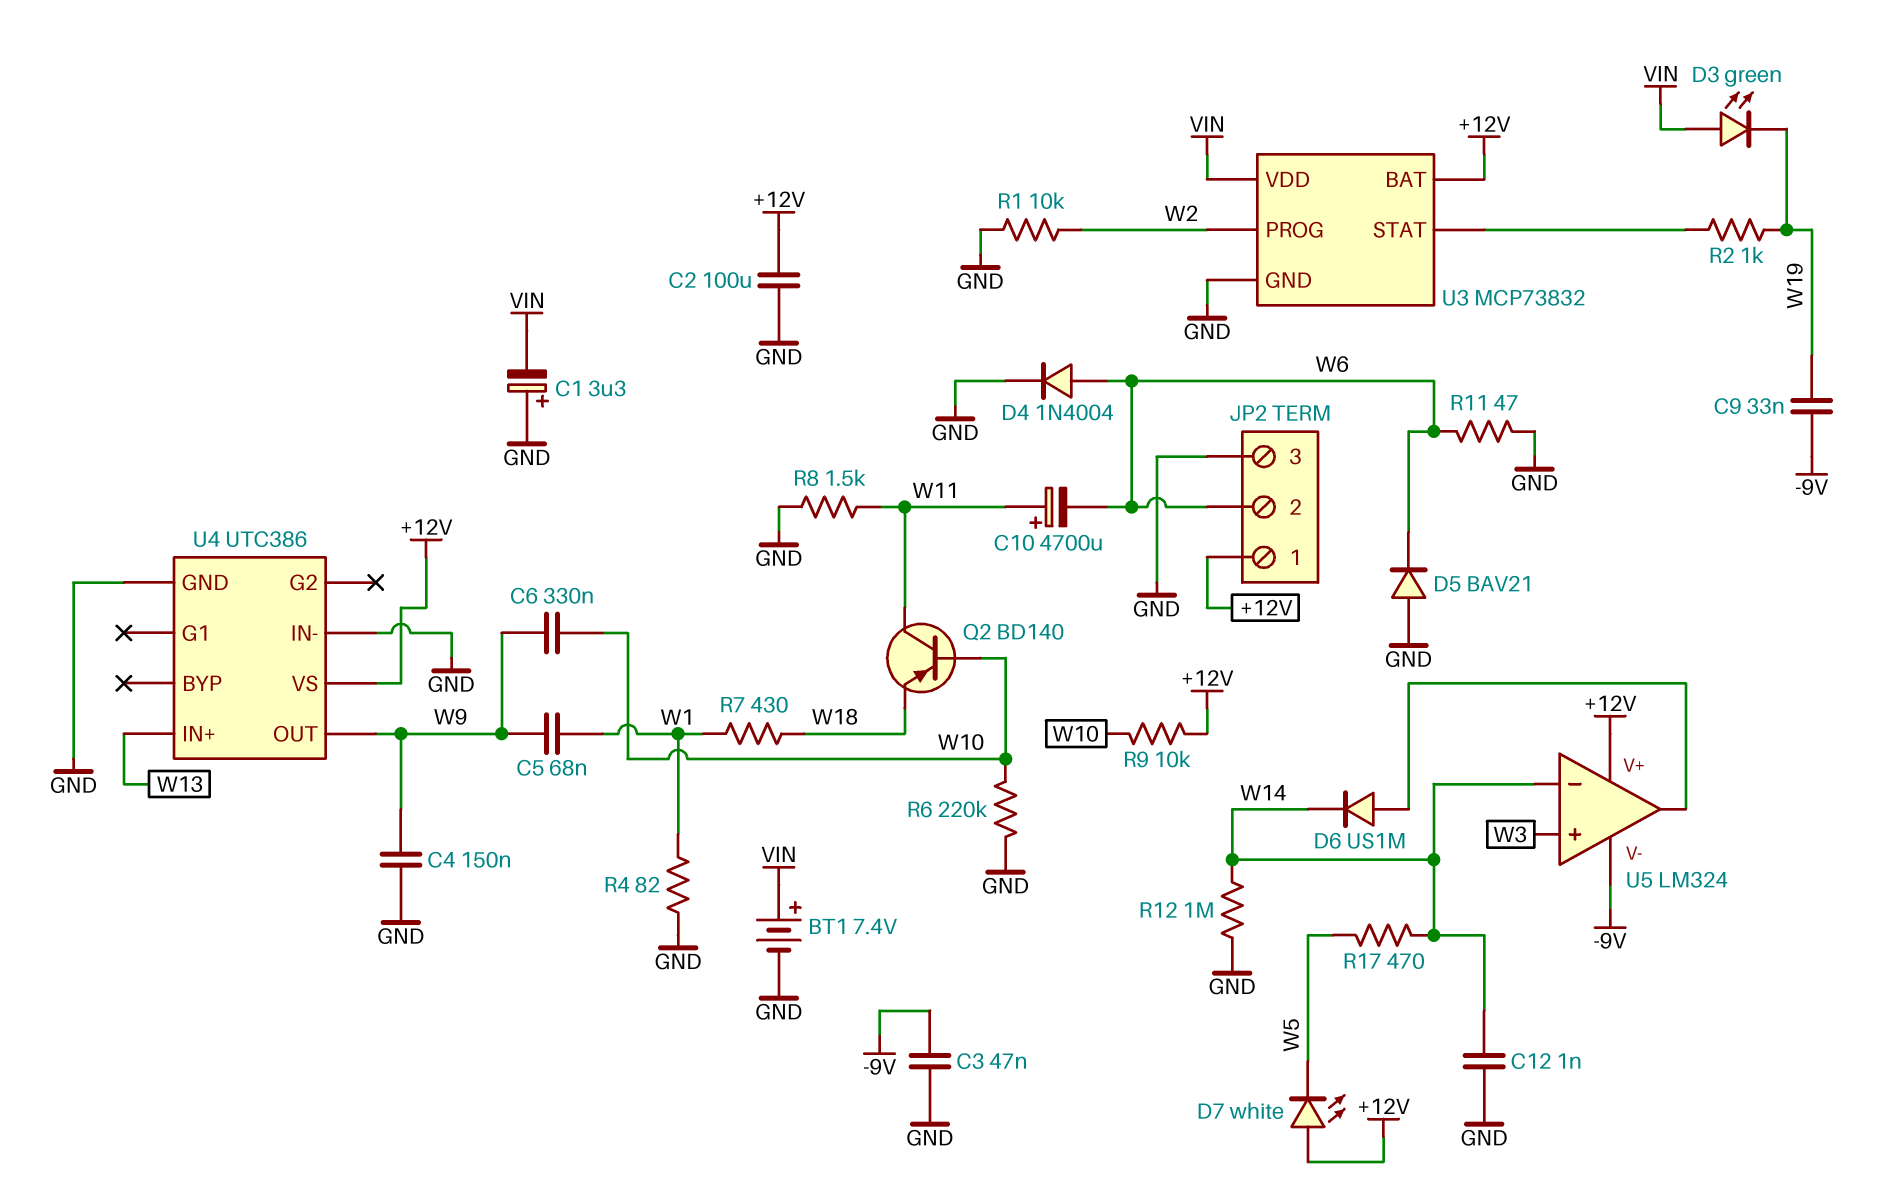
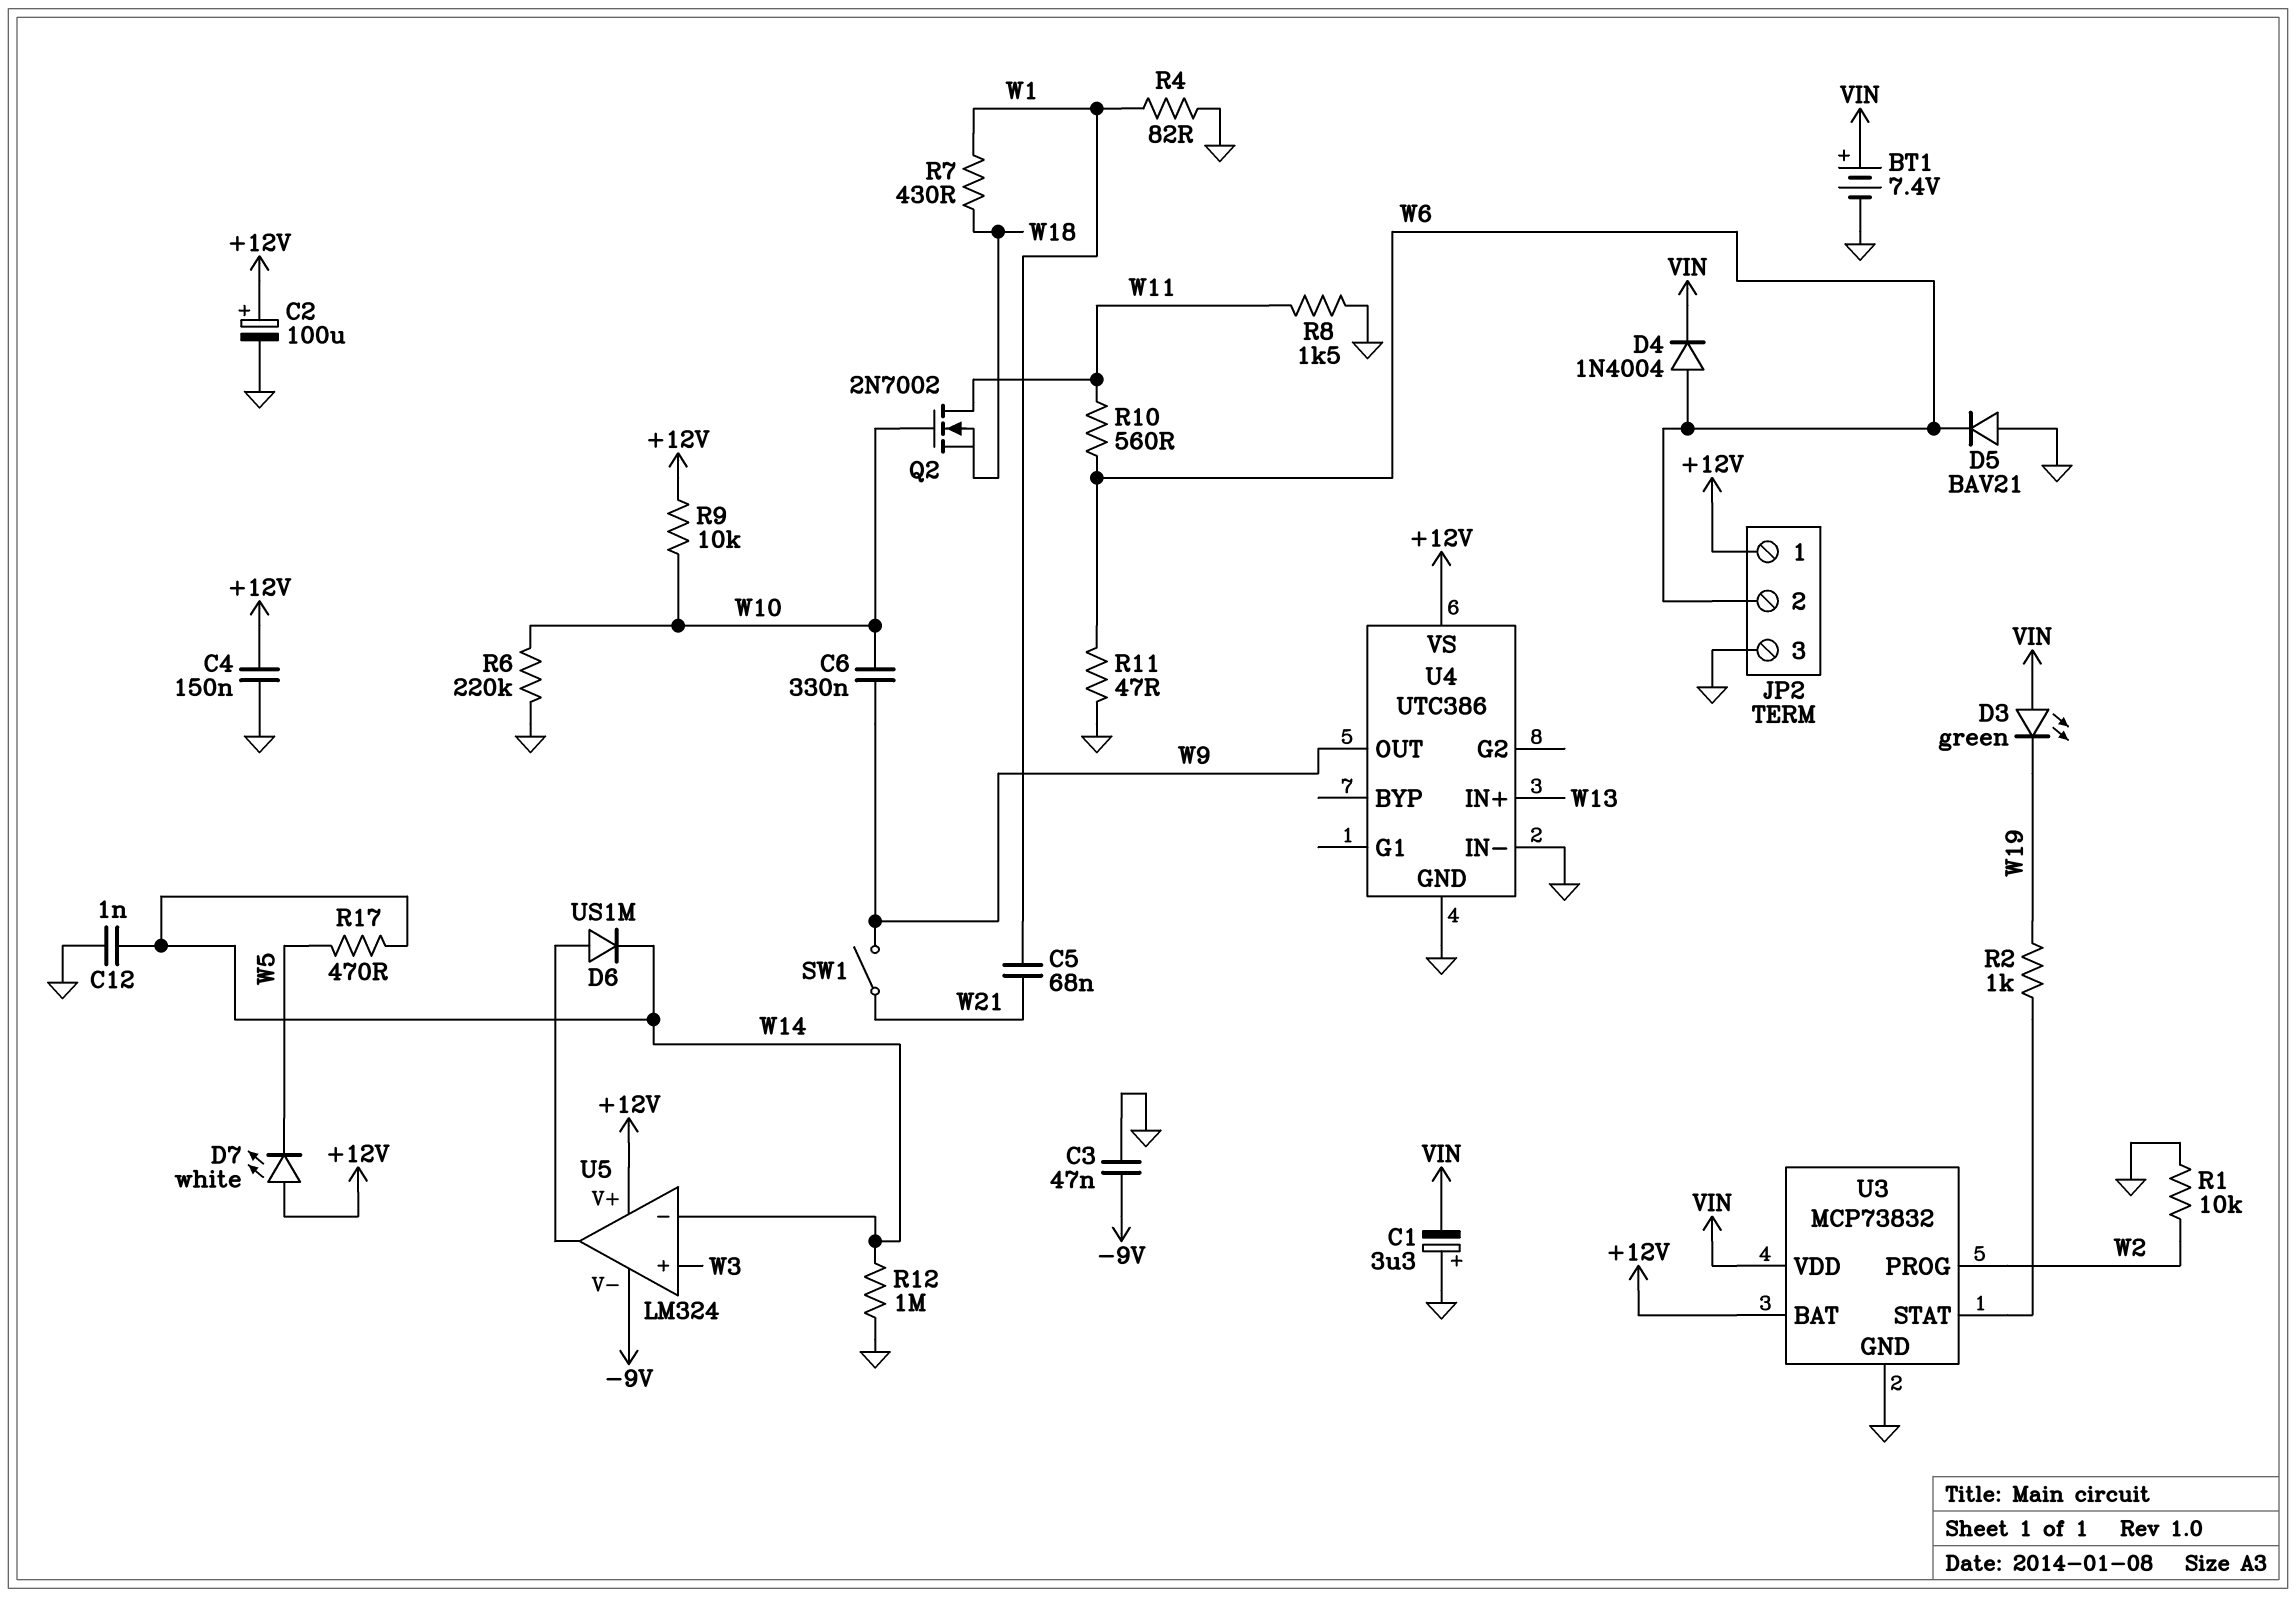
C2: 100uF (+12V, GND) -> 100uF (plus +12V, minus GND)
C4: 150nF (GND, W9) -> 150nF (+12V, GND)
C5: 68nF (W1, W9) -> 68nF (W1, W21)
C9: 33nF (-9V, W19) -> none
C10: 4700uF (plus W11, minus W6) -> none
D4: diode 1N4004 (A W6, K GND) -> diode 1N4004 (A W6, K VIN)
Q2: PNP BD140 (B W10, C W11, E W18) -> NMOS 2N7002 (G W10, D W11, S W18)
R10: none -> 560 (W6, W11)
SW1: none -> switch (W9, W21)

